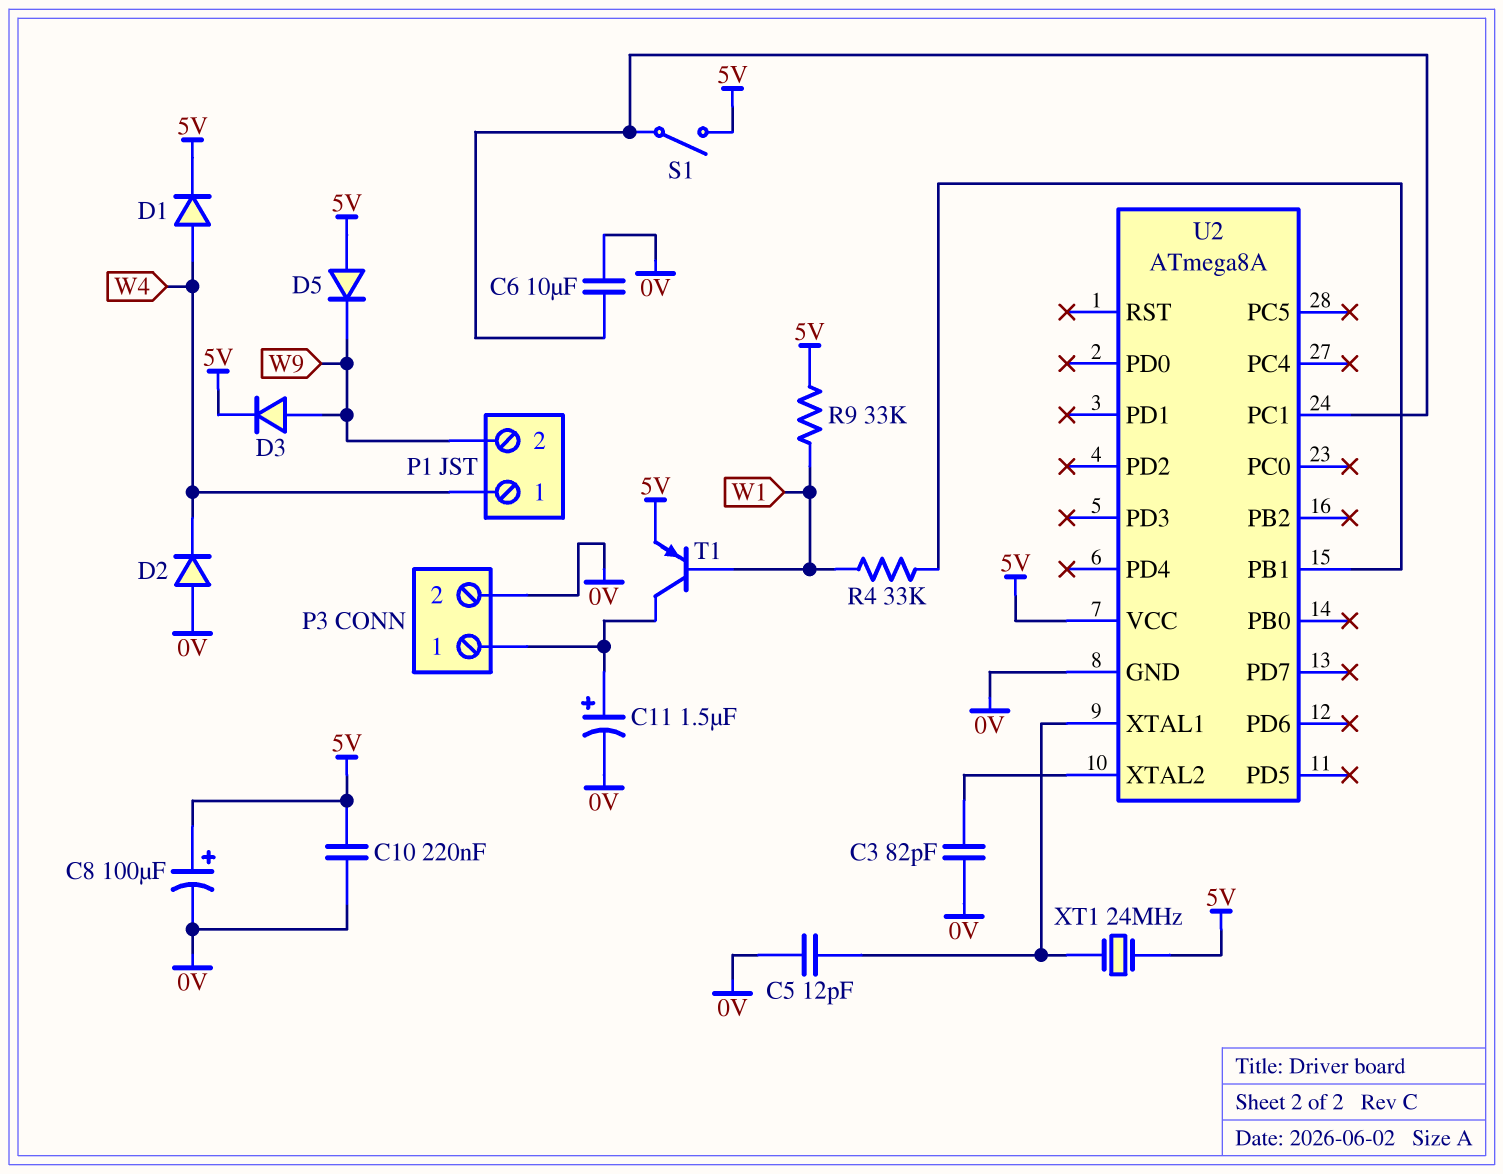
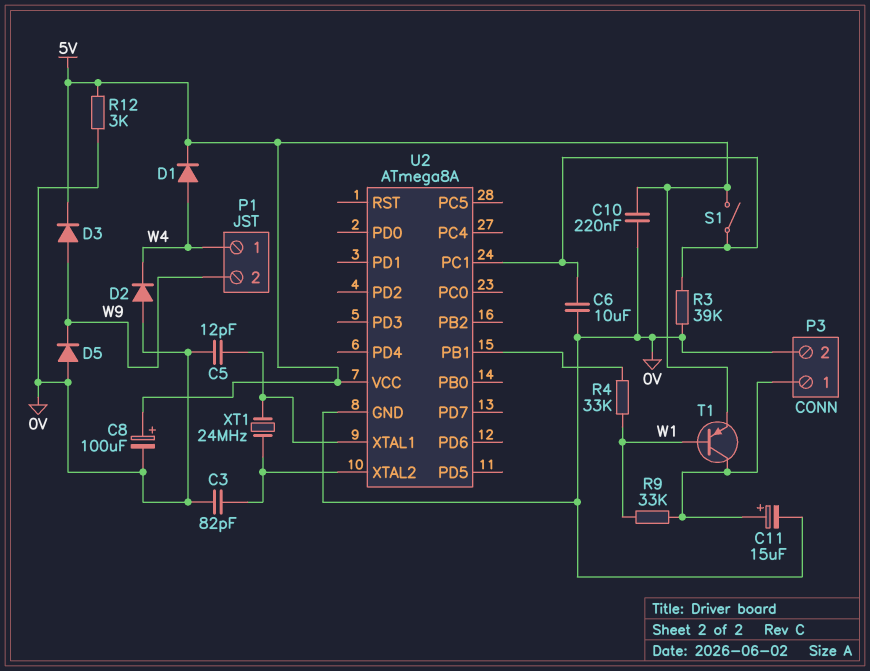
C11: 1.5uF (plus P3/1, minus 0V) -> 15uF (plus P3/1, minus 0V)
D5: diode (A 5V, K W9) -> diode (A 0V, K W9)
R3: none -> 39k (0V, U2/PC1)
R9: 33k (5V, W1) -> 33k (P3/1, W1)
R12: none -> 3k (0V, 5V)
XT1: 24MHz (5V, U2/XTAL1) -> 24MHz (U2/XTAL1, U2/XTAL2)

